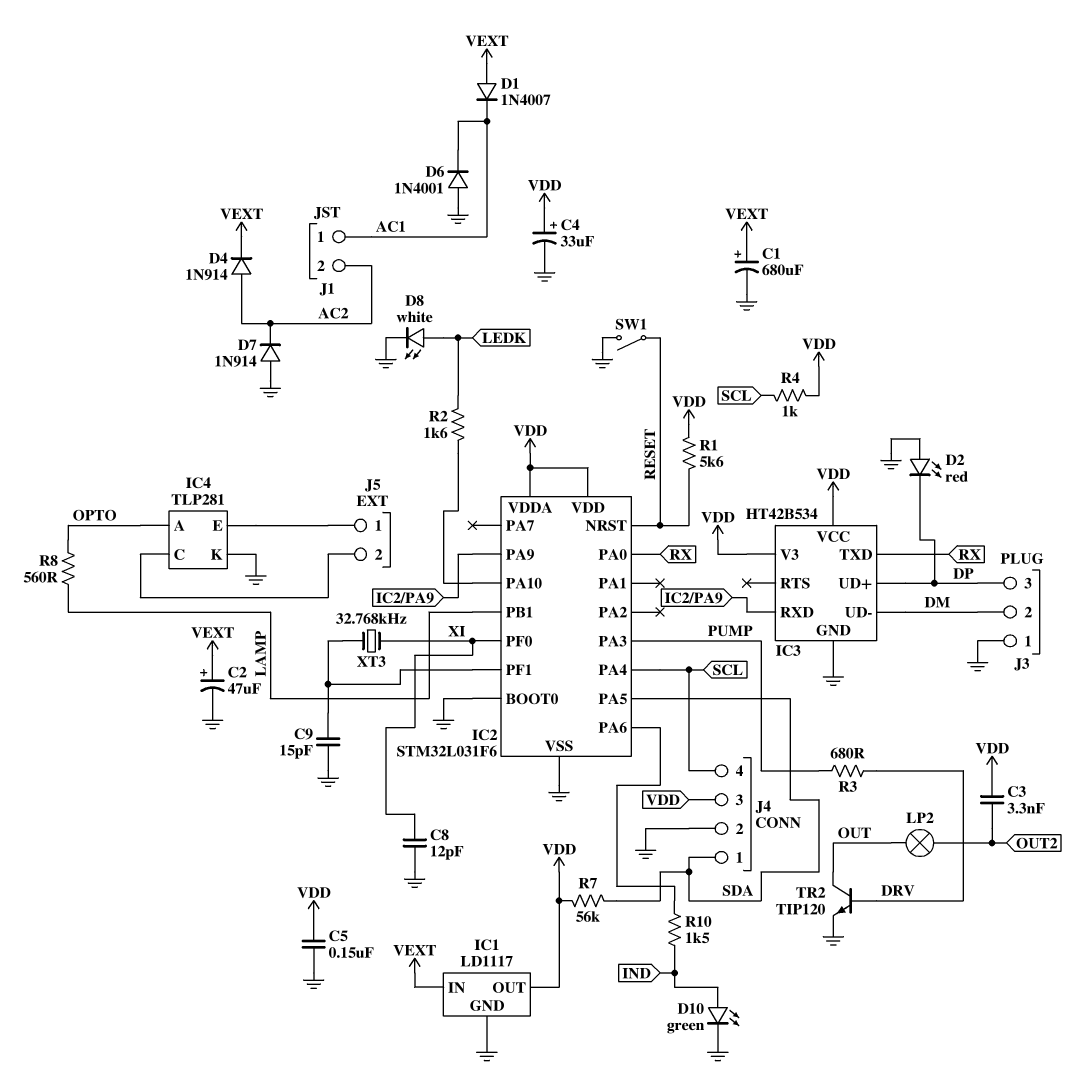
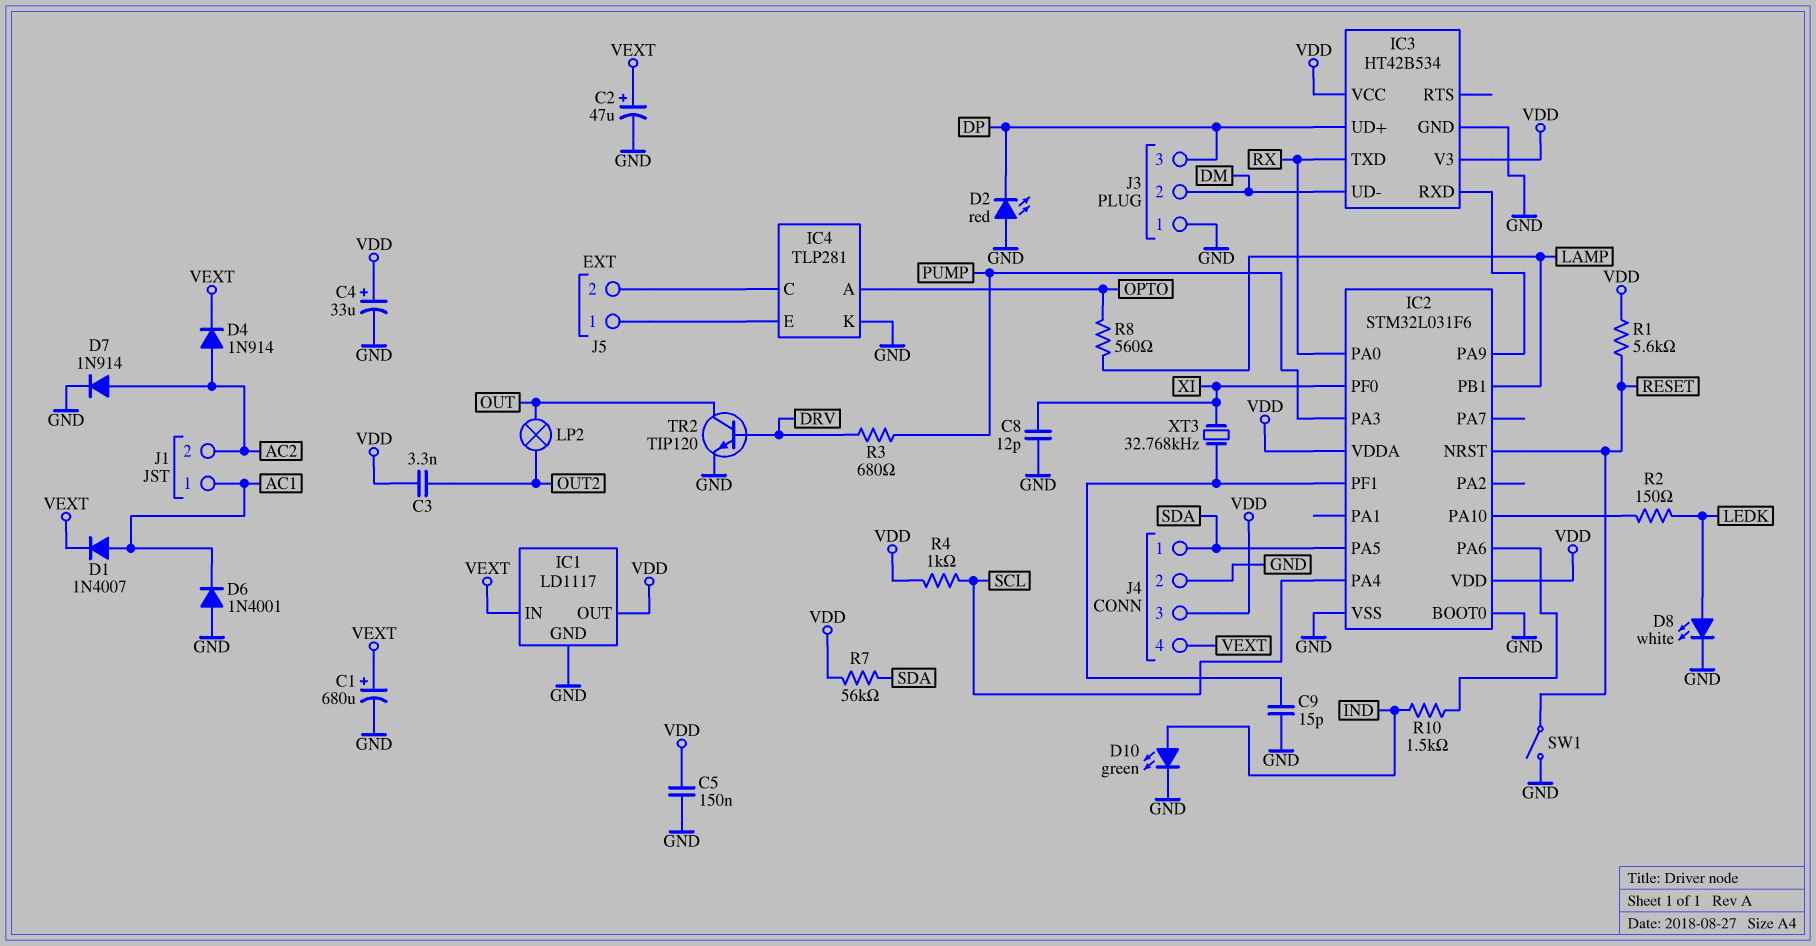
D1: diode 1N4007 (A VEXT, K AC1) -> diode 1N4007 (A AC1, K VEXT)
D7: diode 1N914 (A GND, K AC2) -> diode 1N914 (A AC2, K GND)
J4 pin 4: SCL -> VEXT
R2: 1.6k (IC2/PA10, LEDK) -> 150 (IC2/PA10, LEDK)

